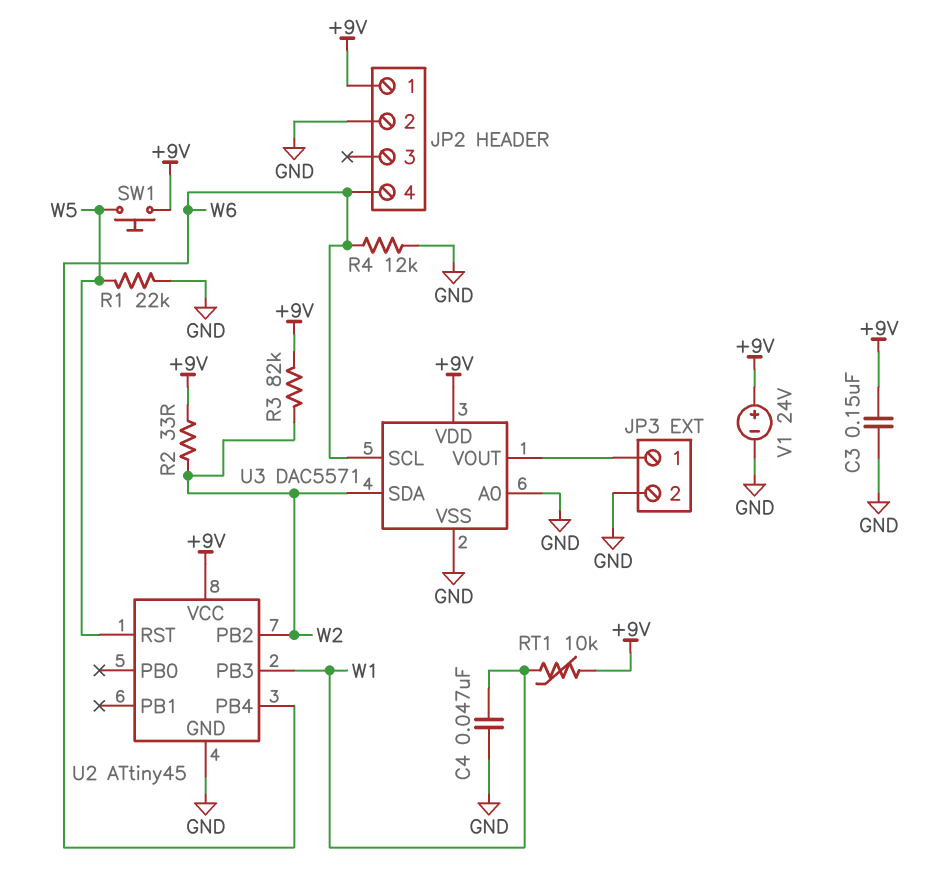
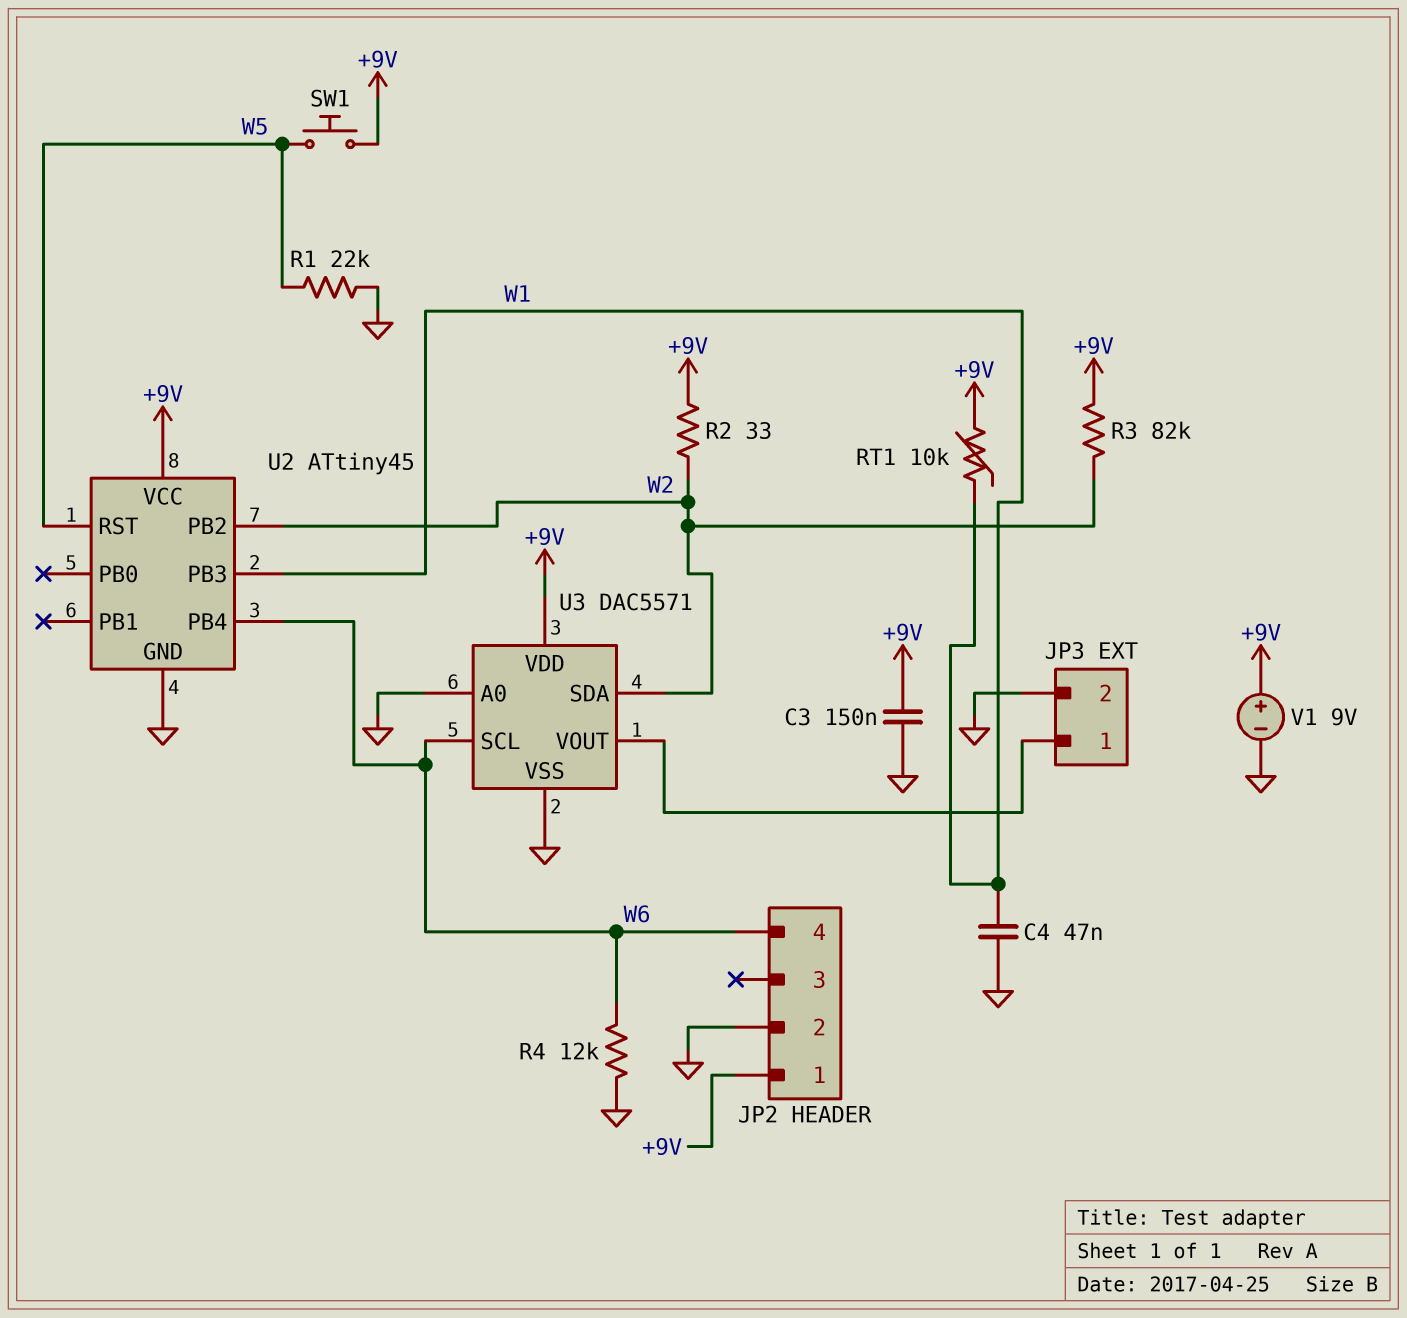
V1: 24V (plus +9V, minus GND) -> 9V (plus +9V, minus GND)

